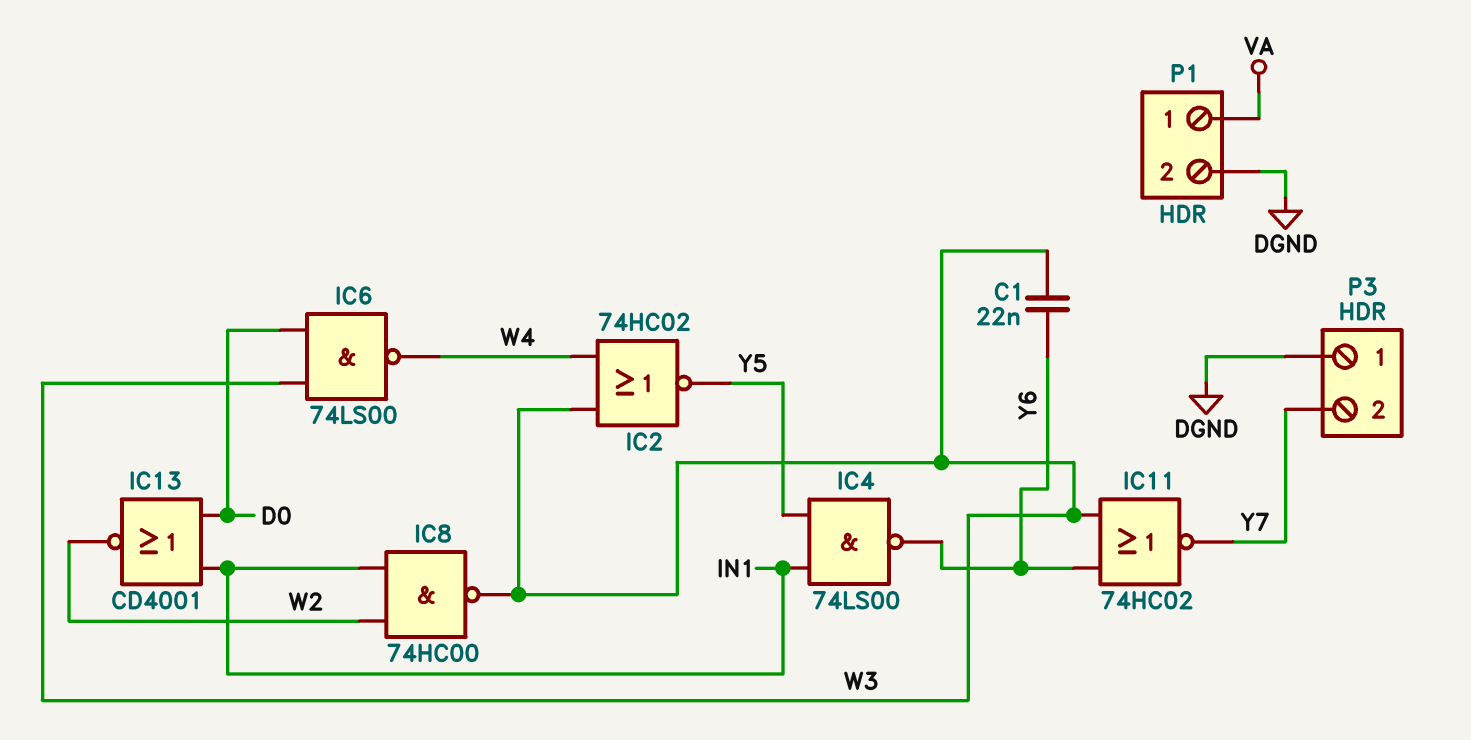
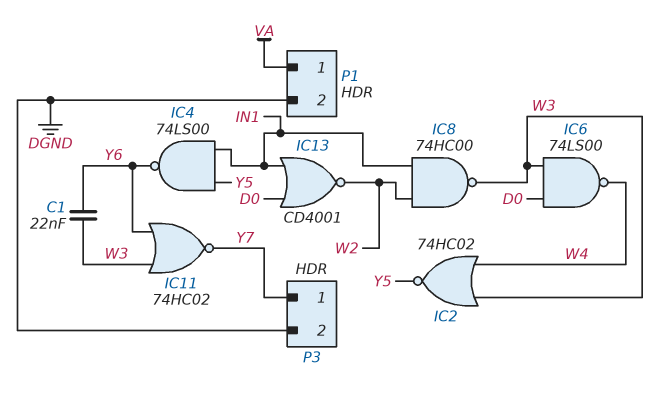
P3 pin 1: DGND -> Y7
P3 pin 2: Y7 -> DGND

